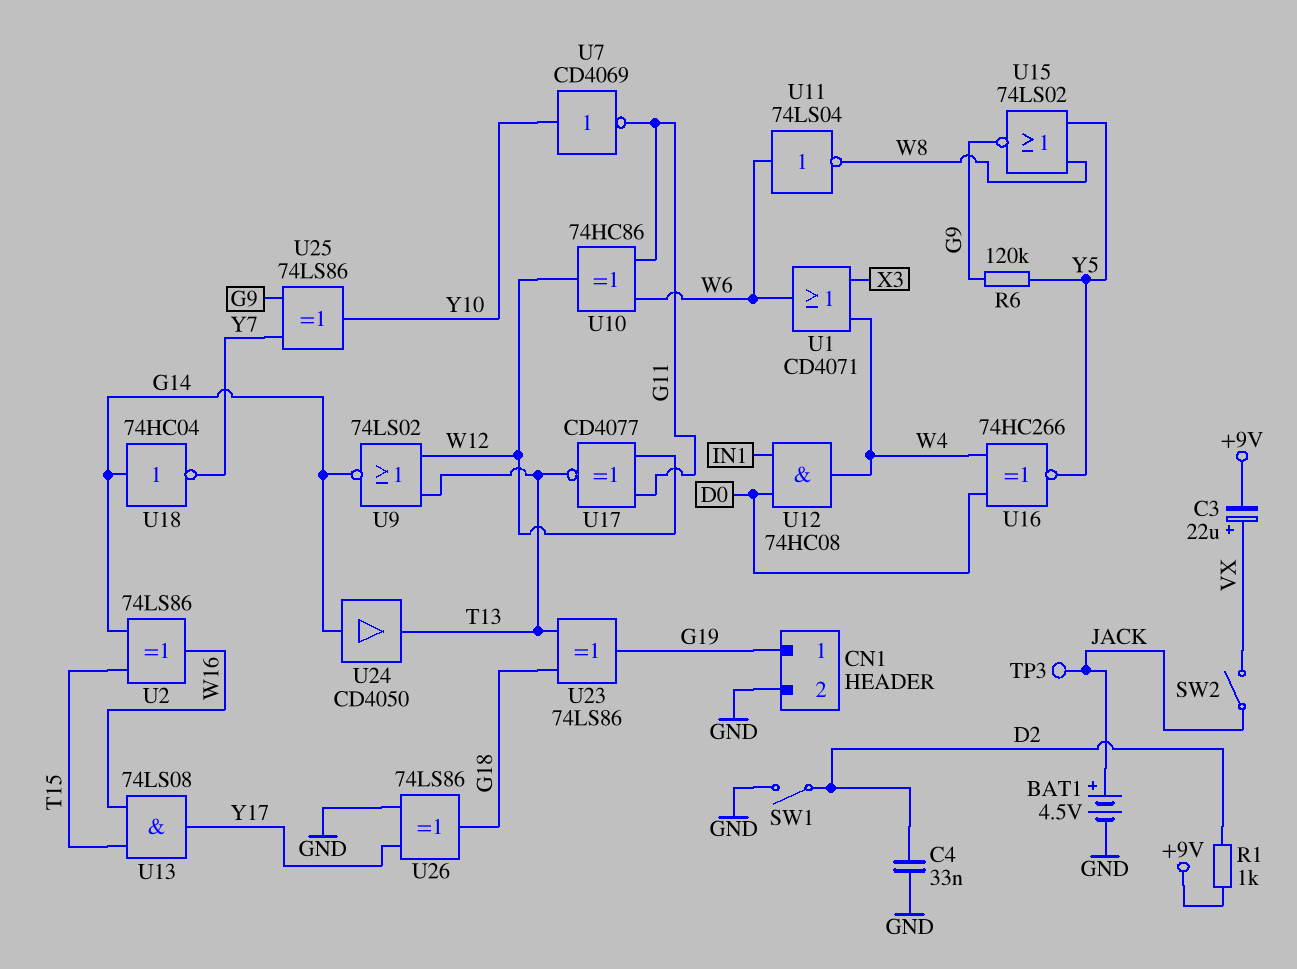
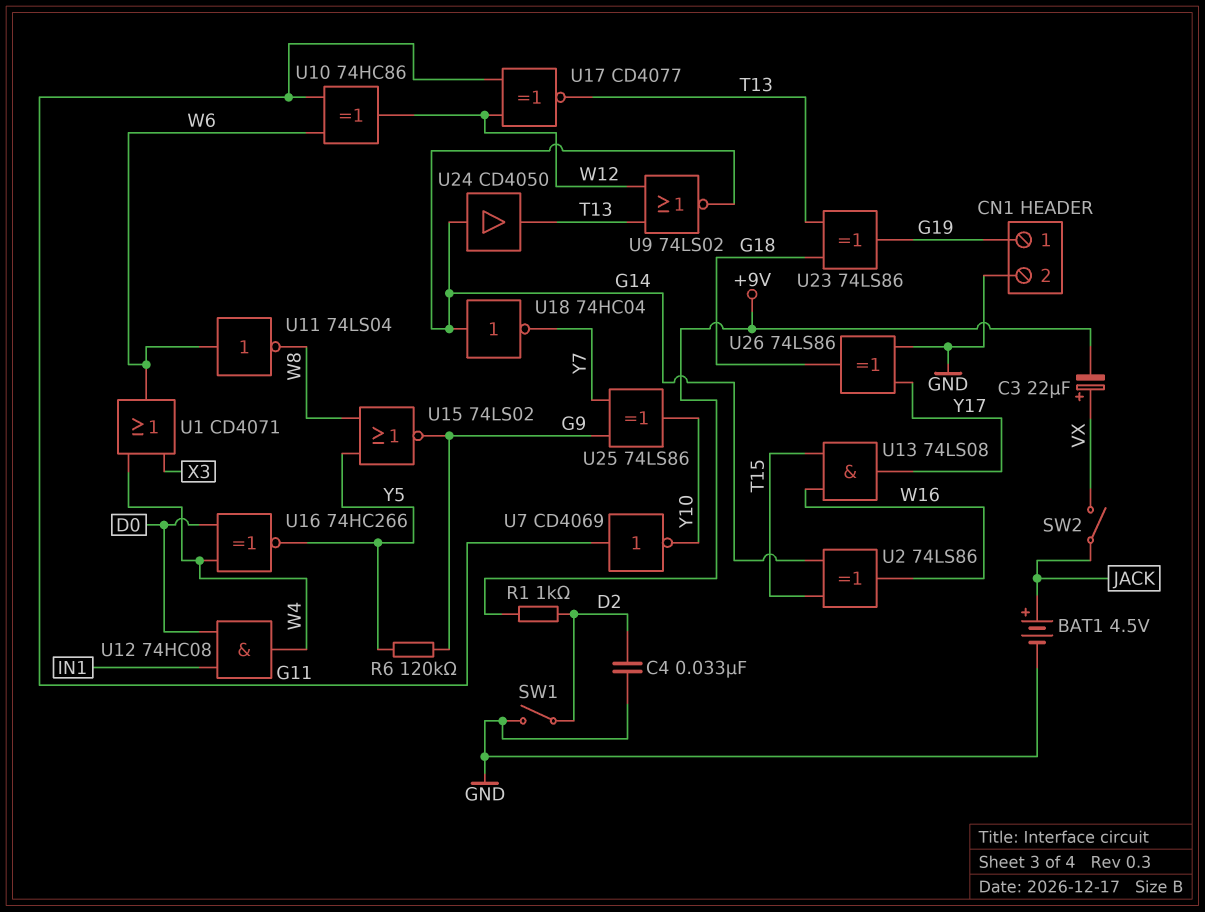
TP3: test point (JACK) -> none
U7: NOT CD4069 (in Y10, out G11) -> NOT CD4069 (in G11, out Y10)

